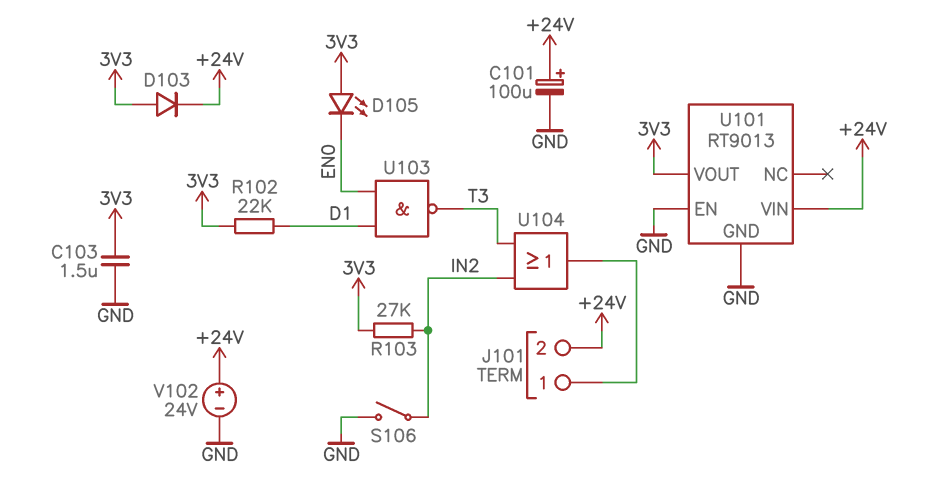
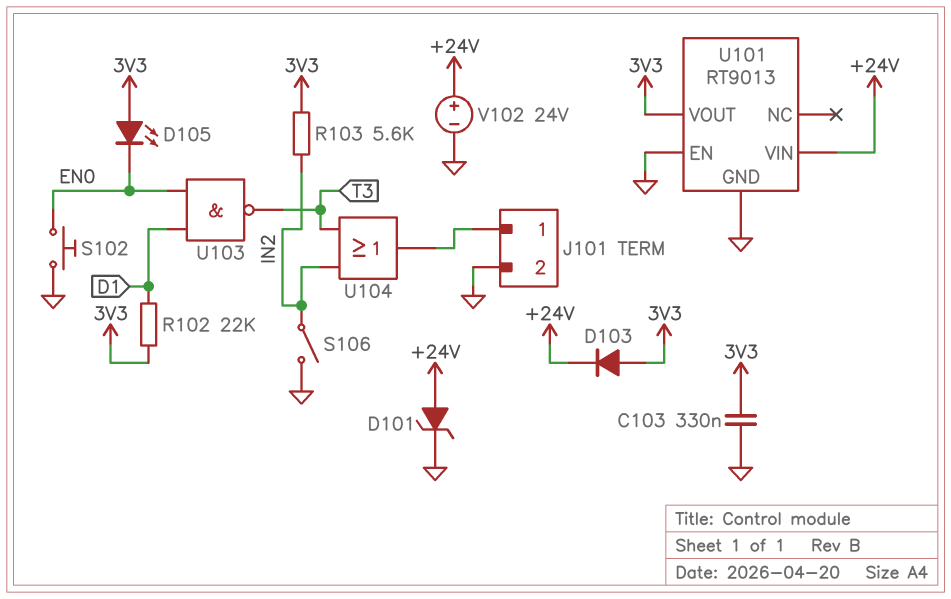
C101: 100uF (plus +24V, minus GND) -> none
C103: 1.5uF (3V3, GND) -> 330nF (3V3, GND)
D101: none -> zener (A +24V, K GND)
J101 pin 2: +24V -> GND
R103: 27k (3V3, IN2) -> 5.6k (3V3, IN2)
S102: none -> button (EN0, GND)

